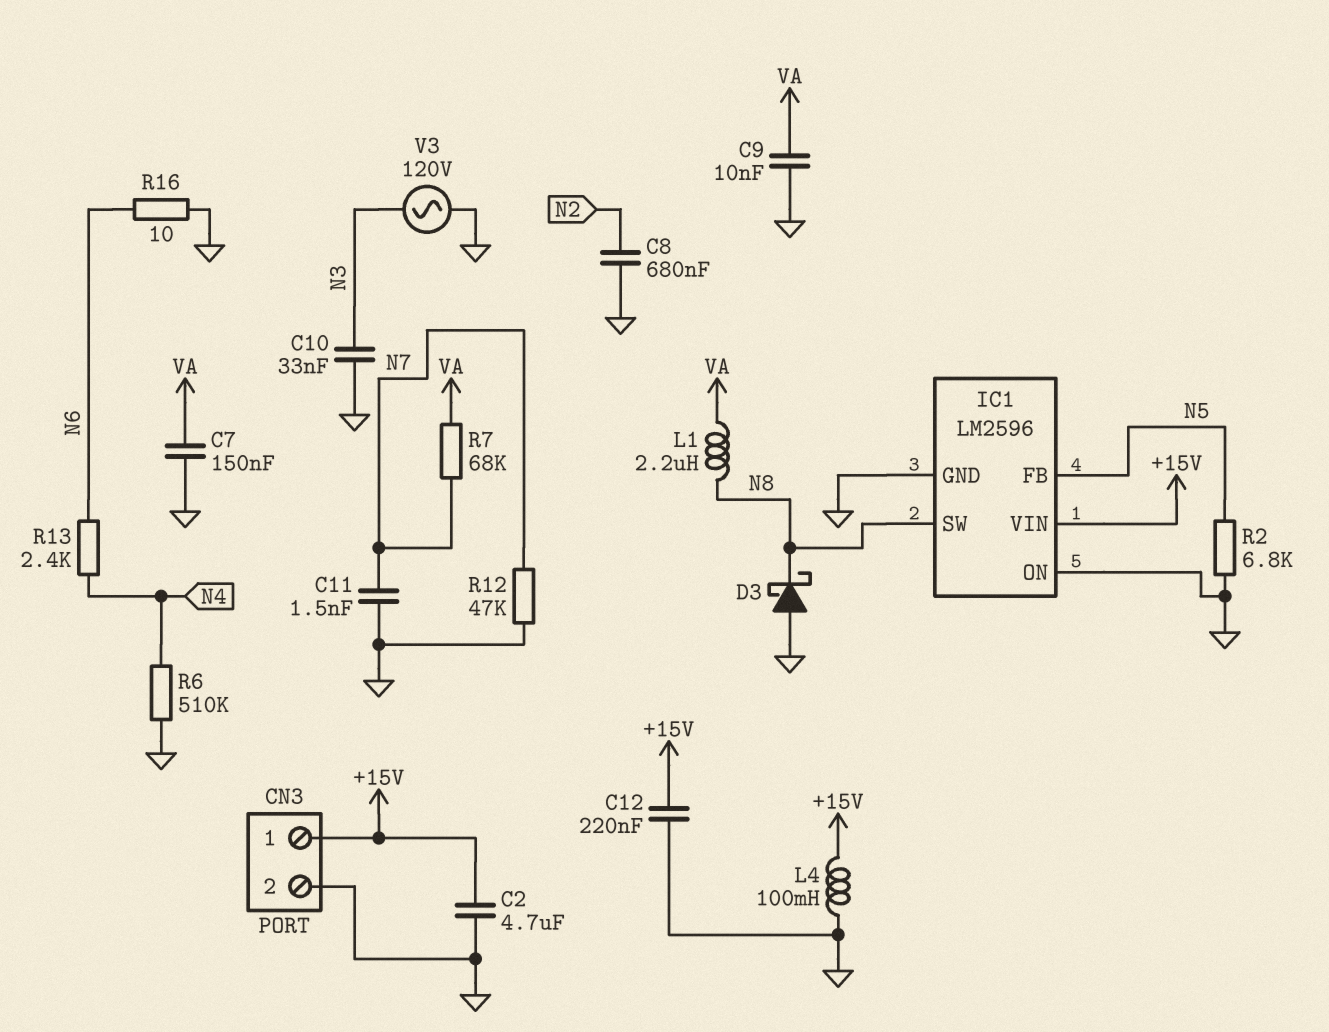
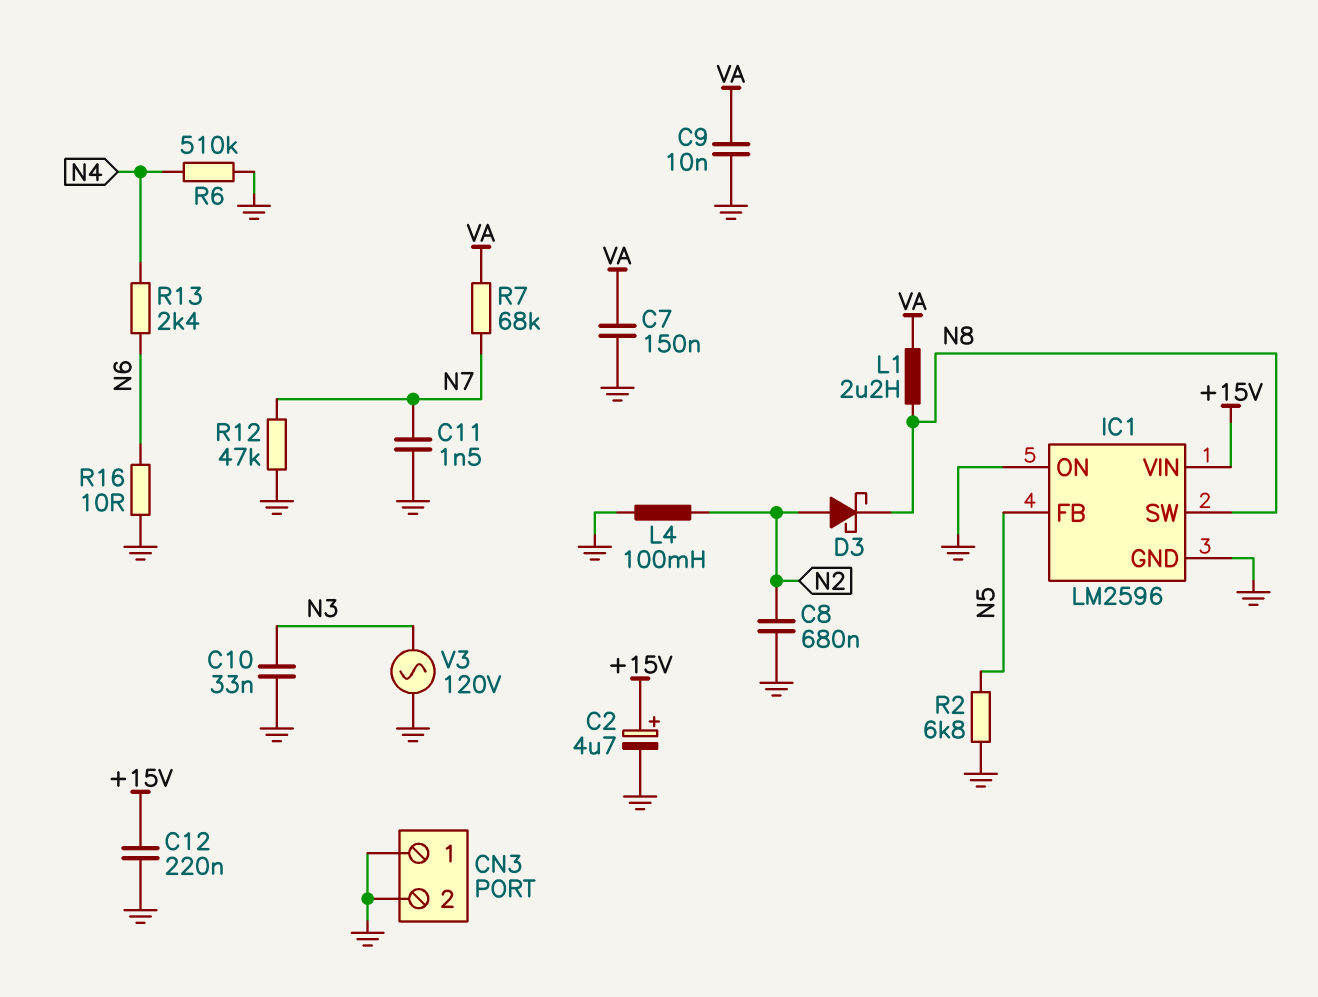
C2: 4.7uF (+15V, GND) -> 4.7uF (plus +15V, minus GND)
CN3 pin 1: +15V -> GND
D3: schottky (A GND, K N8) -> schottky (A N2, K N8)
L4: 100mH (+15V, GND) -> 100mH (GND, N2)

